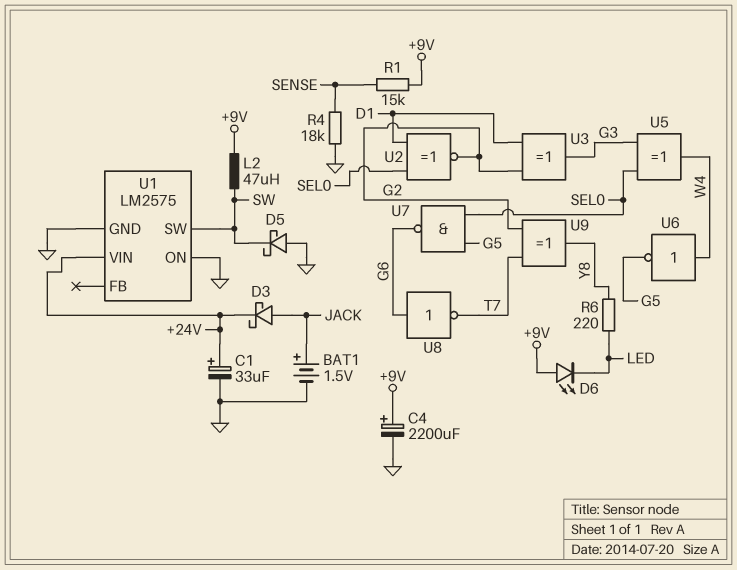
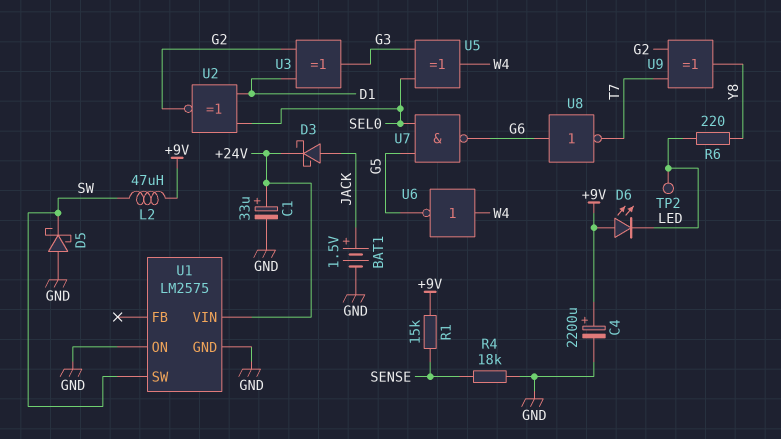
TP2: none -> test point (LED)

